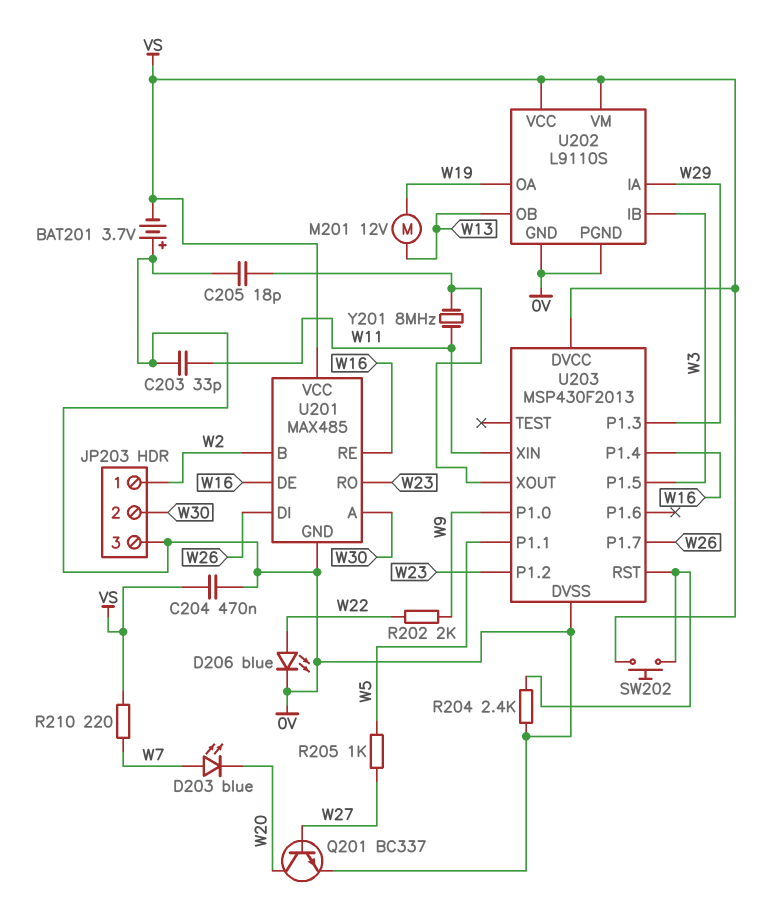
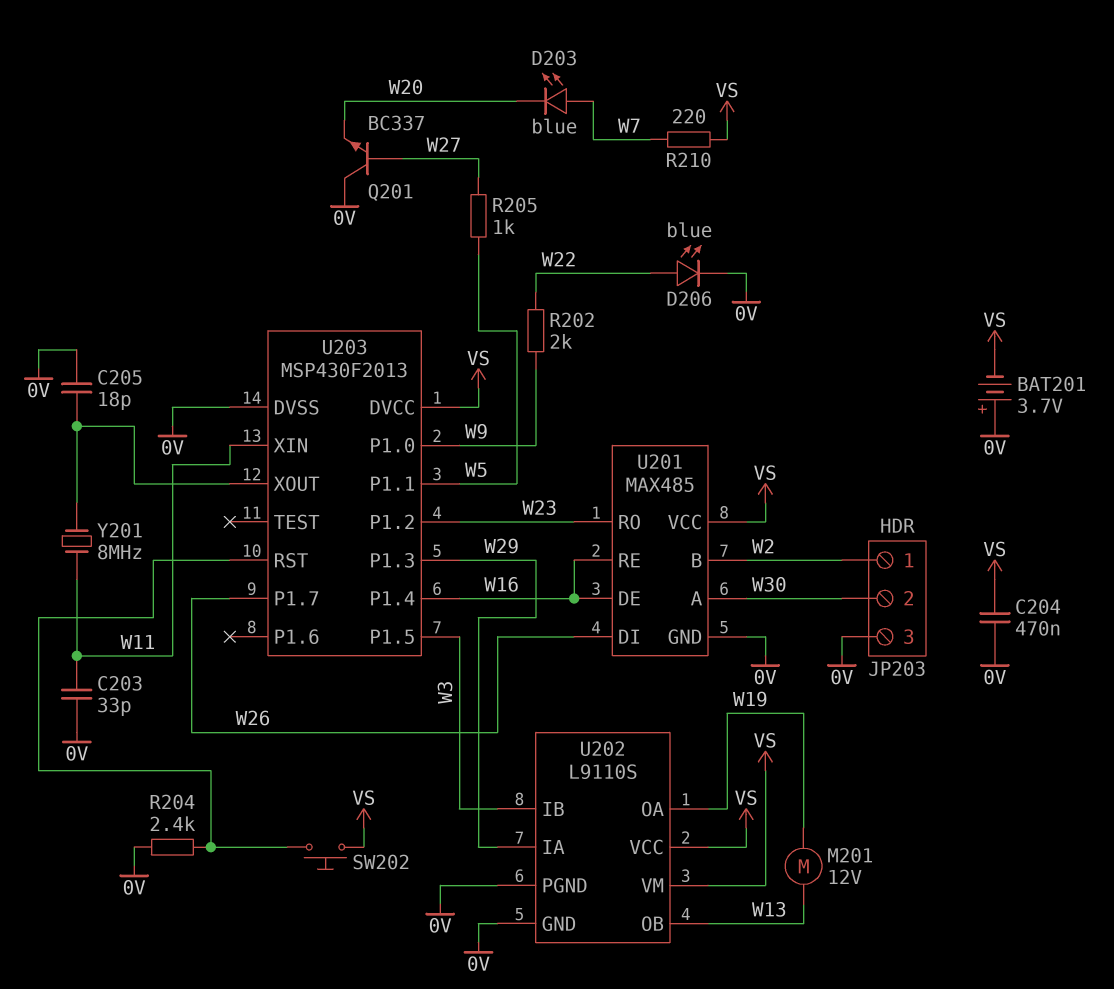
Q201: NPN BC337 (B W27, C W20, E 0V) -> NPN BC337 (B W27, C 0V, E W20)

